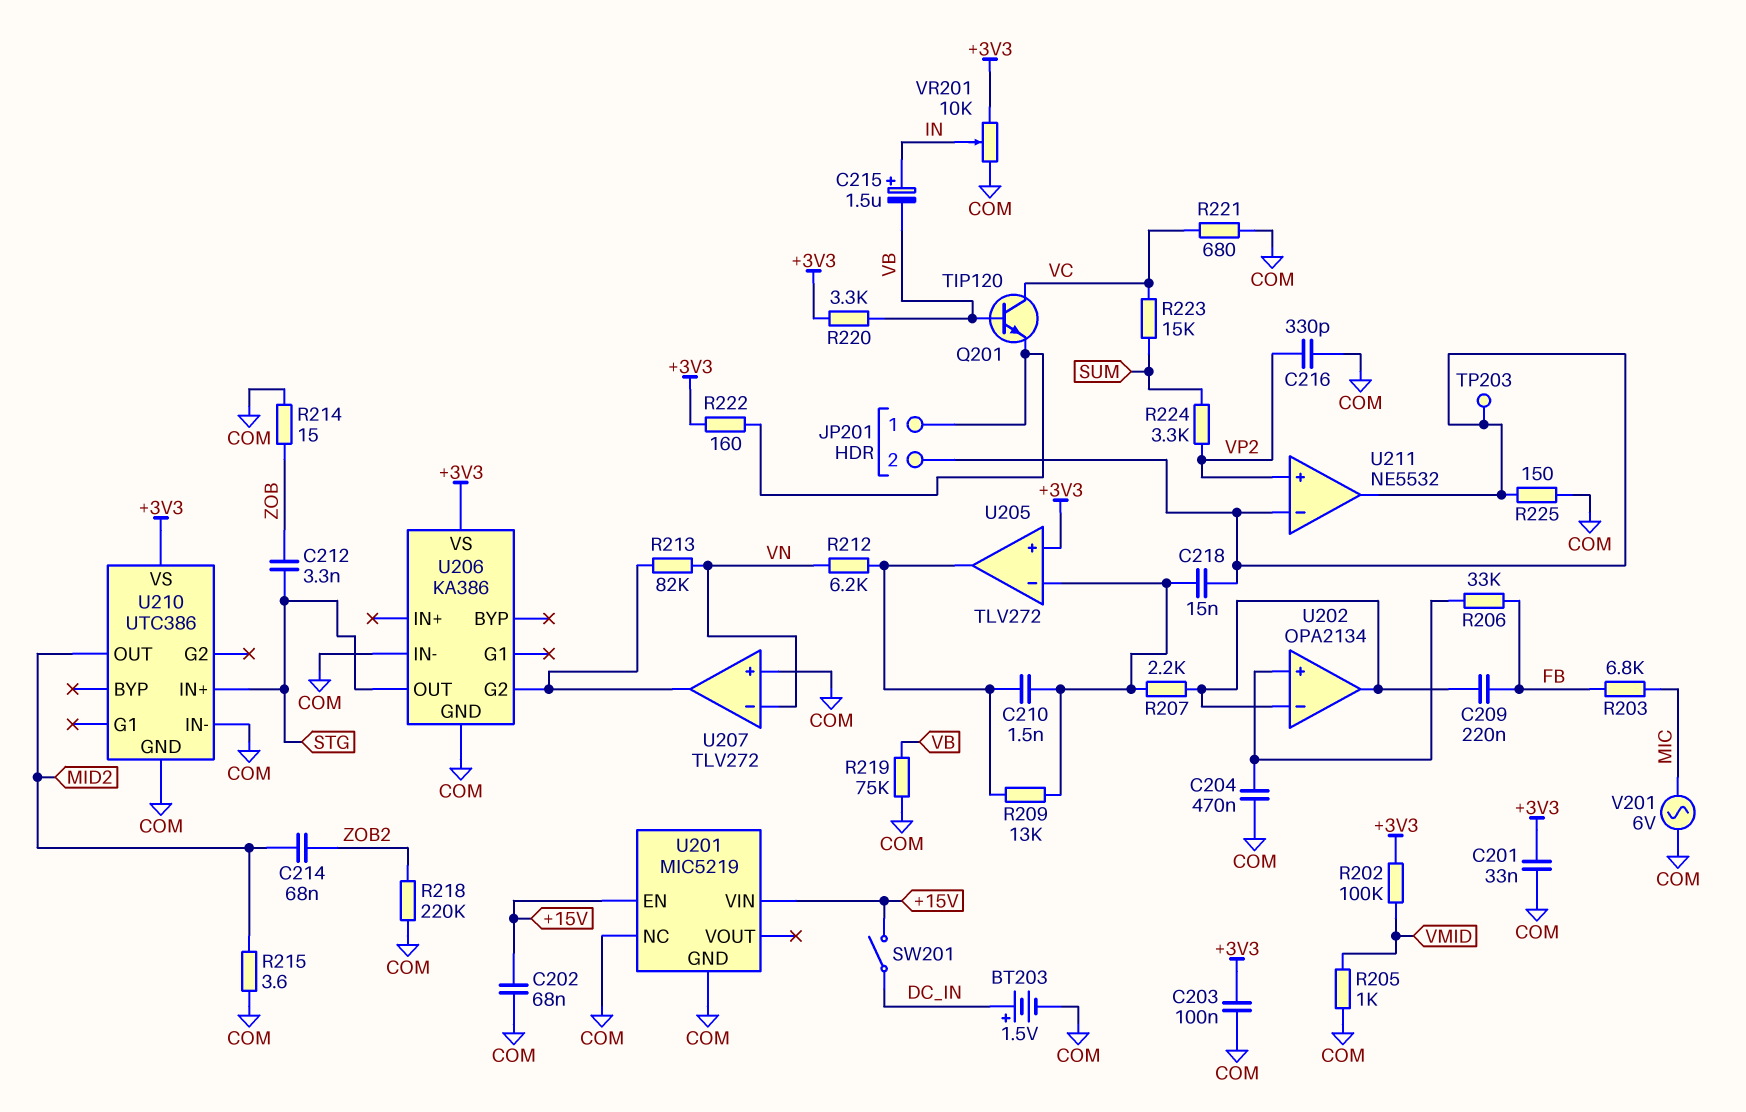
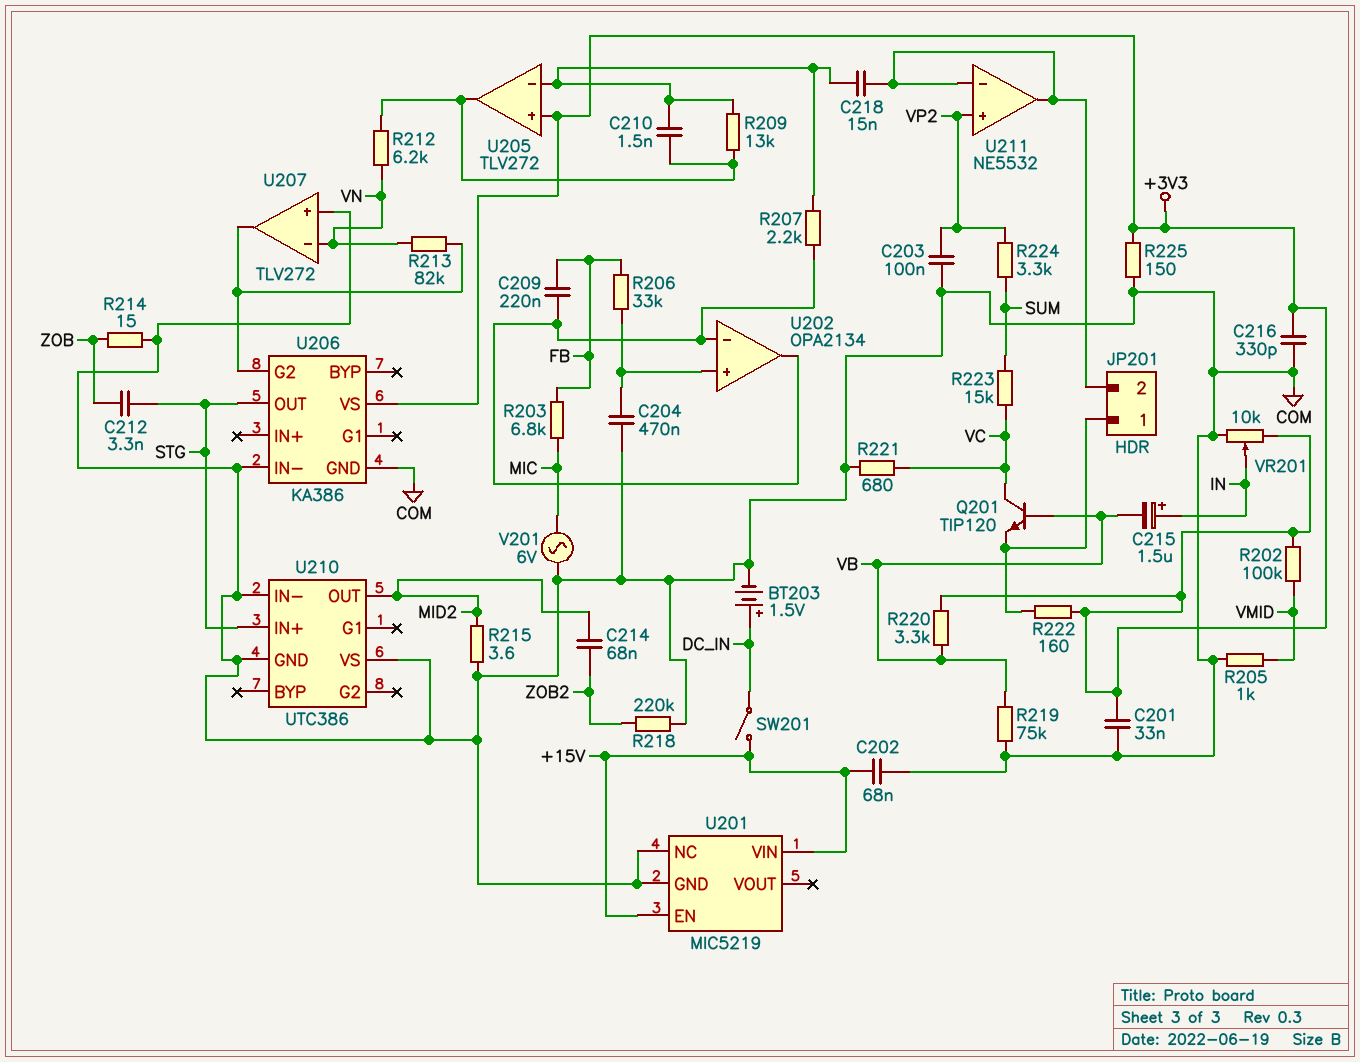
C203: 100nF (+3V3, COM) -> 100nF (COM, VP2)
C216: 330pF (COM, VP2) -> 330pF (+3V3, COM)
R225: 150 (COM, JP201/2) -> 150 (+3V3, COM)
TP203: test point (JP201/2) -> none
U210 pin VS: +3V3 -> COM

